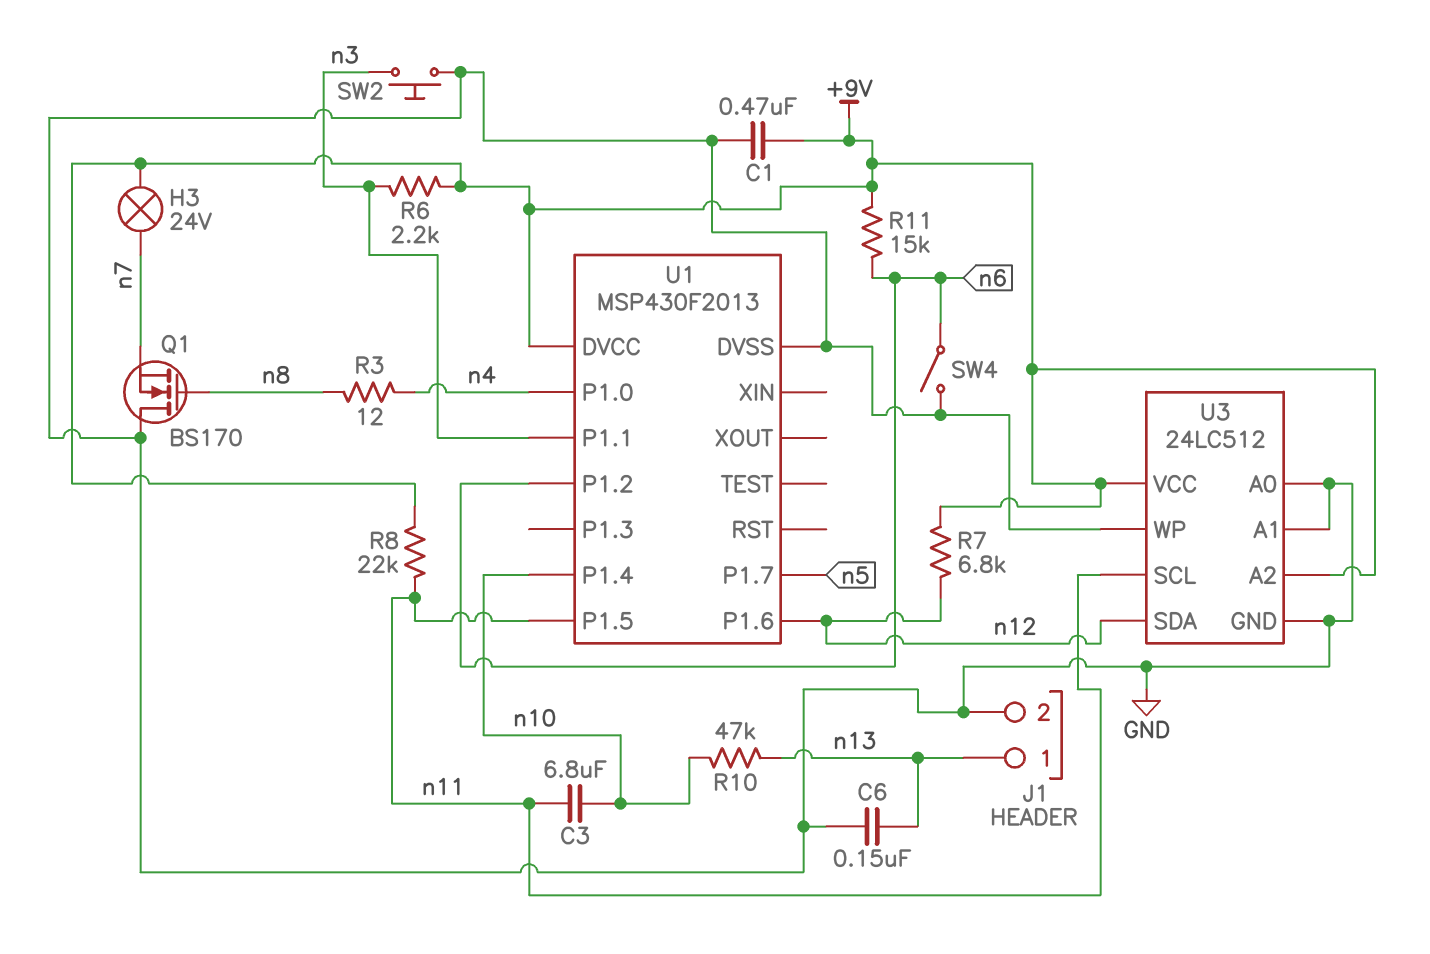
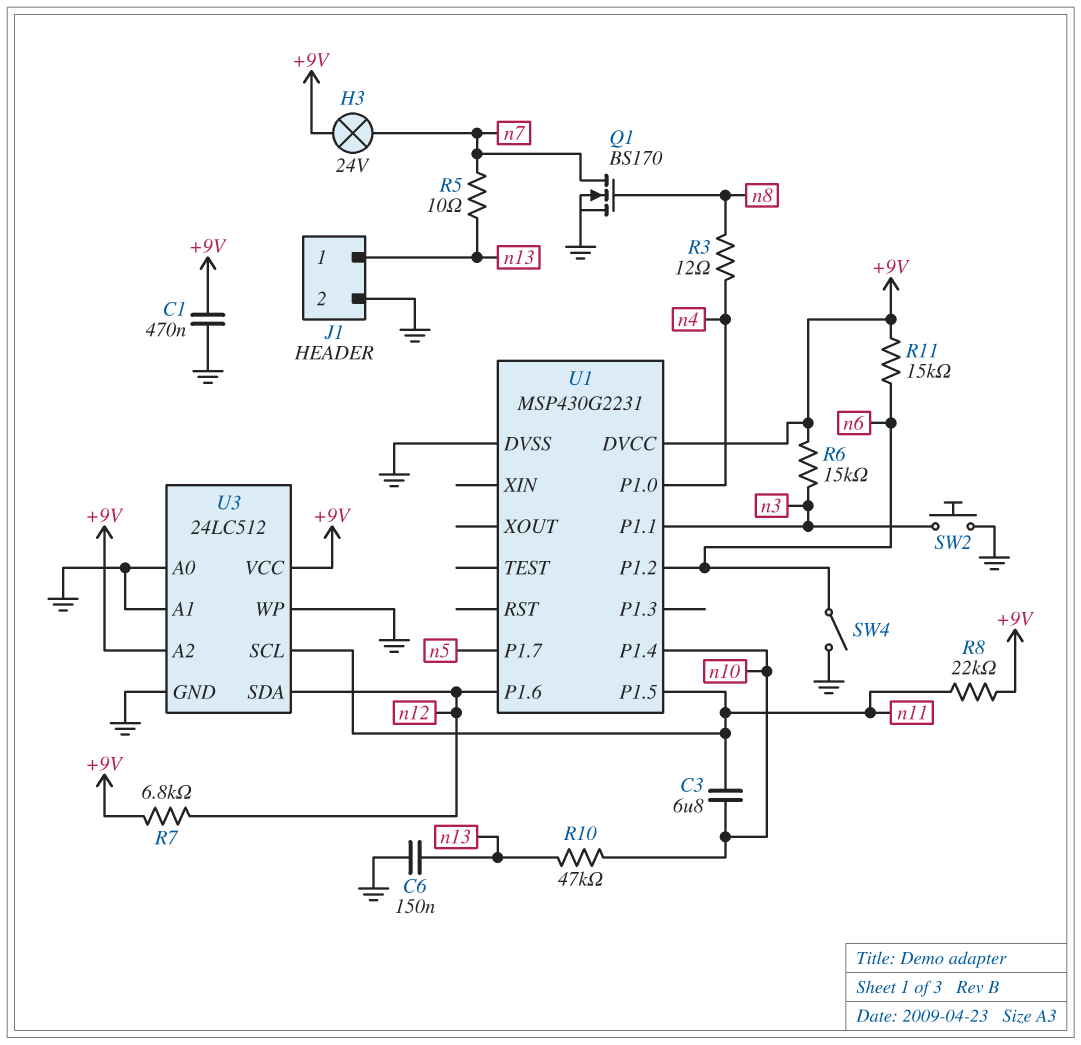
Q1: NMOS BS170 (G n8, D GND, S n7) -> NMOS BS170 (G n8, D n7, S GND)
R5: none -> 10 (n7, n13)
R6: 2.2k (+9V, n3) -> 15k (+9V, n3)
U1: MSP430F2013 -> MSP430G2231

